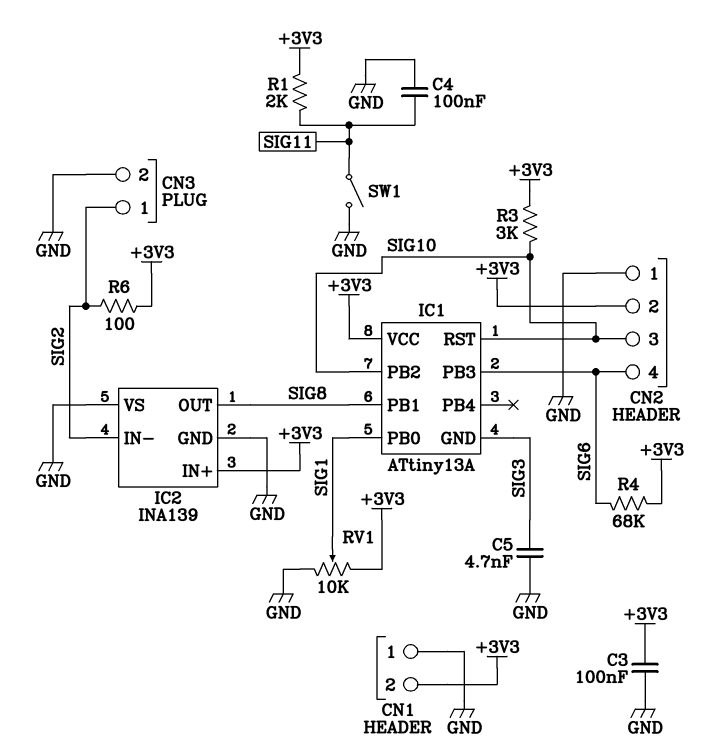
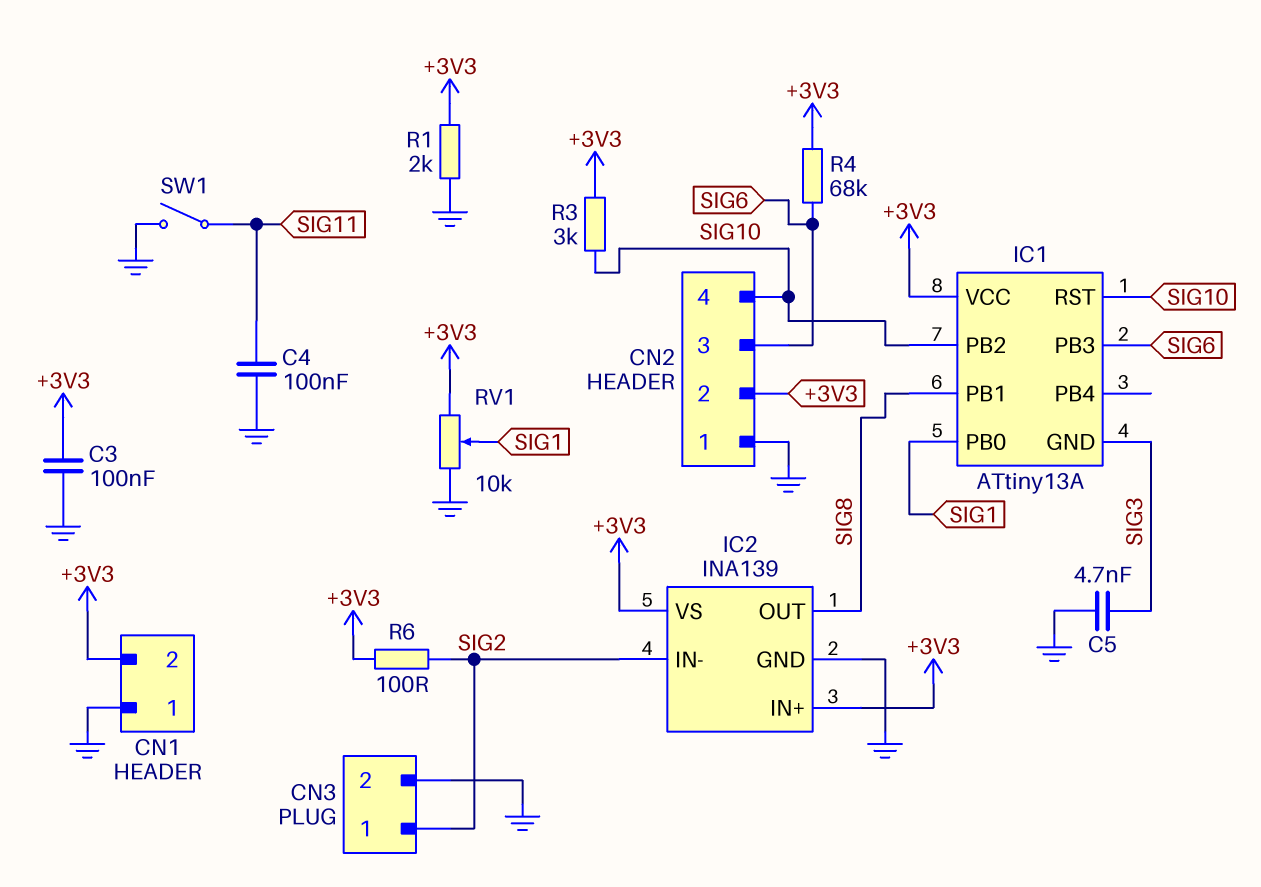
CN2 pin 3: SIG10 -> SIG6
CN2 pin 4: SIG6 -> SIG10
IC2 pin VS: GND -> +3V3
R1: 2k (+3V3, SIG11) -> 2k (+3V3, GND)

